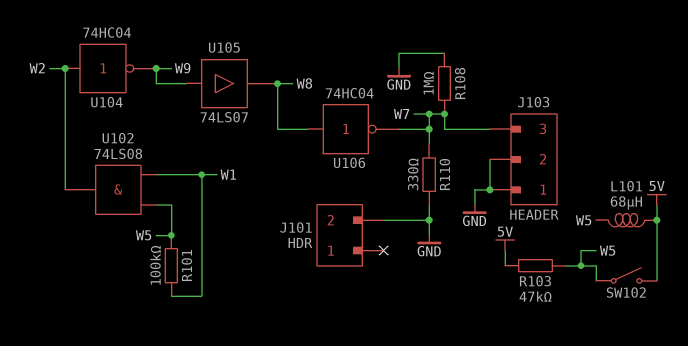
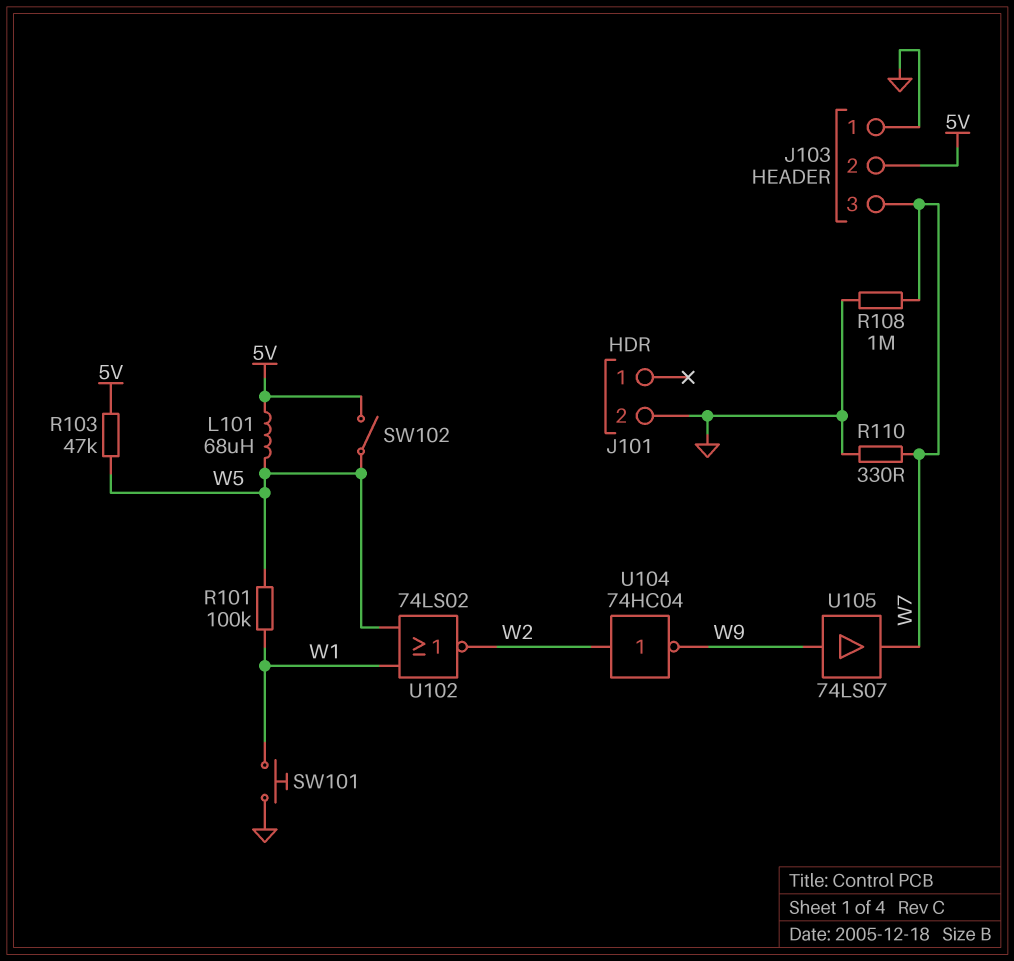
J103 pin 2: GND -> 5V
SW101: none -> button (GND, W1)
U102: AND 74LS08 (in W1, in W5, out W2) -> NOR 74LS02 (in W1, in W5, out W2)
U105: buffer 74LS07 (in W9, out W8) -> buffer 74LS07 (in W9, out W7)
U106: NOT 74HC04 (in W8, out W7) -> none

